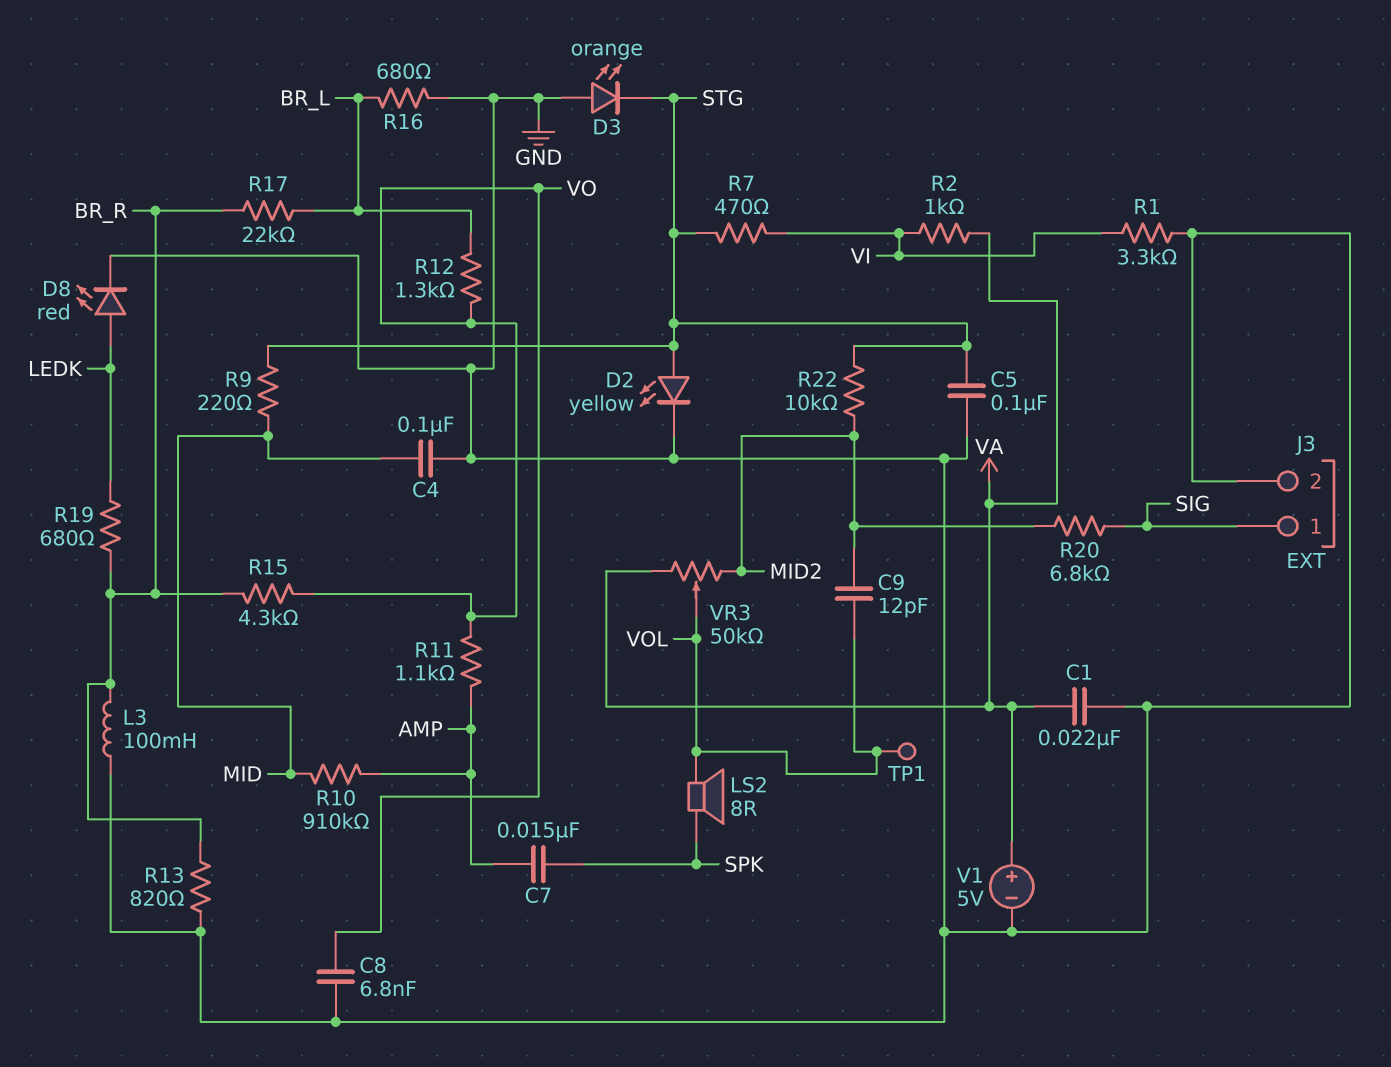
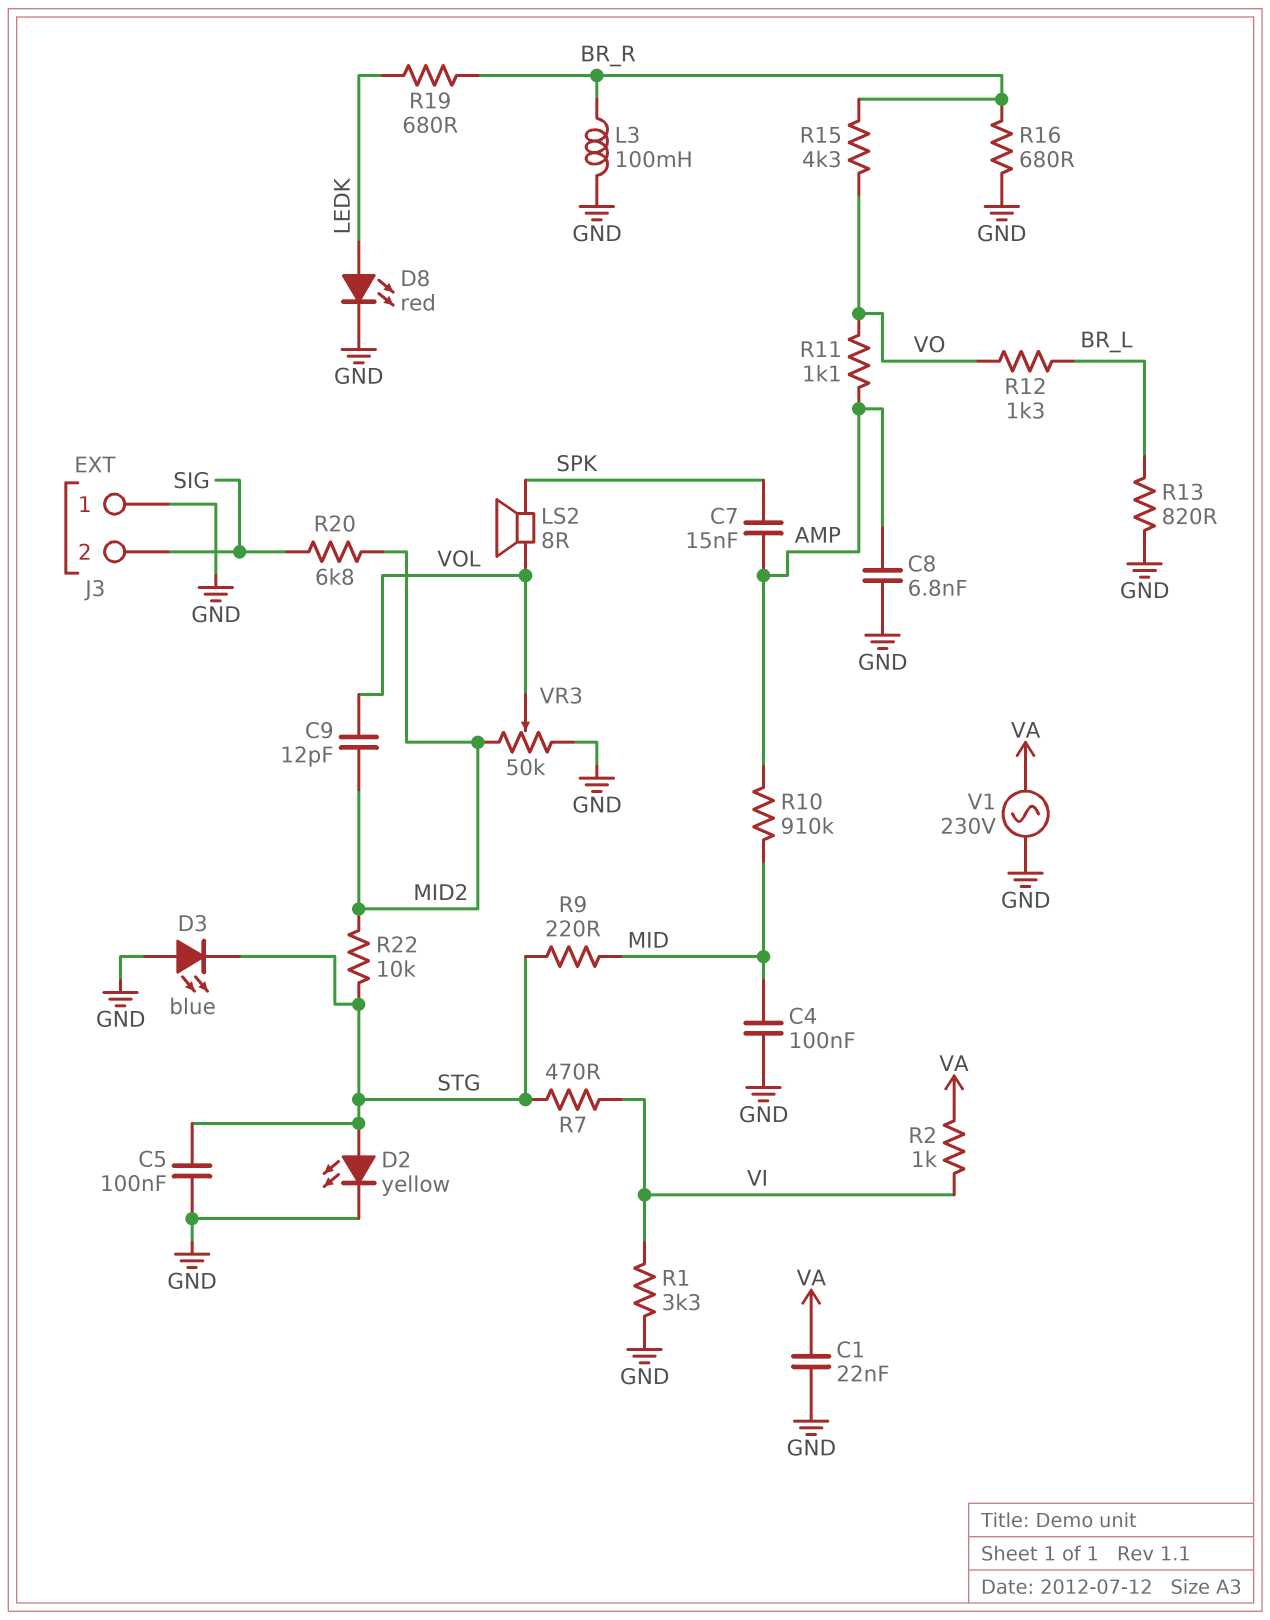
C8: 6.8nF (GND, VO) -> 6.8nF (AMP, GND)
D3: LED orange (A GND, K STG) -> LED blue (A GND, K STG)
J3 pin 1: SIG -> GND
J3 pin 2: GND -> SIG
R13: 820 (BR_R, GND) -> 820 (BR_L, GND)
R16: 680 (BR_L, GND) -> 680 (BR_R, GND)
R17: 22k (BR_L, BR_R) -> none
TP1: test point (VOL) -> none
V1: 5V (plus VA, minus GND) -> AC 230V (GND, VA)
VR3: 50k (MID2, VA, wiper VOL) -> 50k (GND, MID2, wiper VOL)

